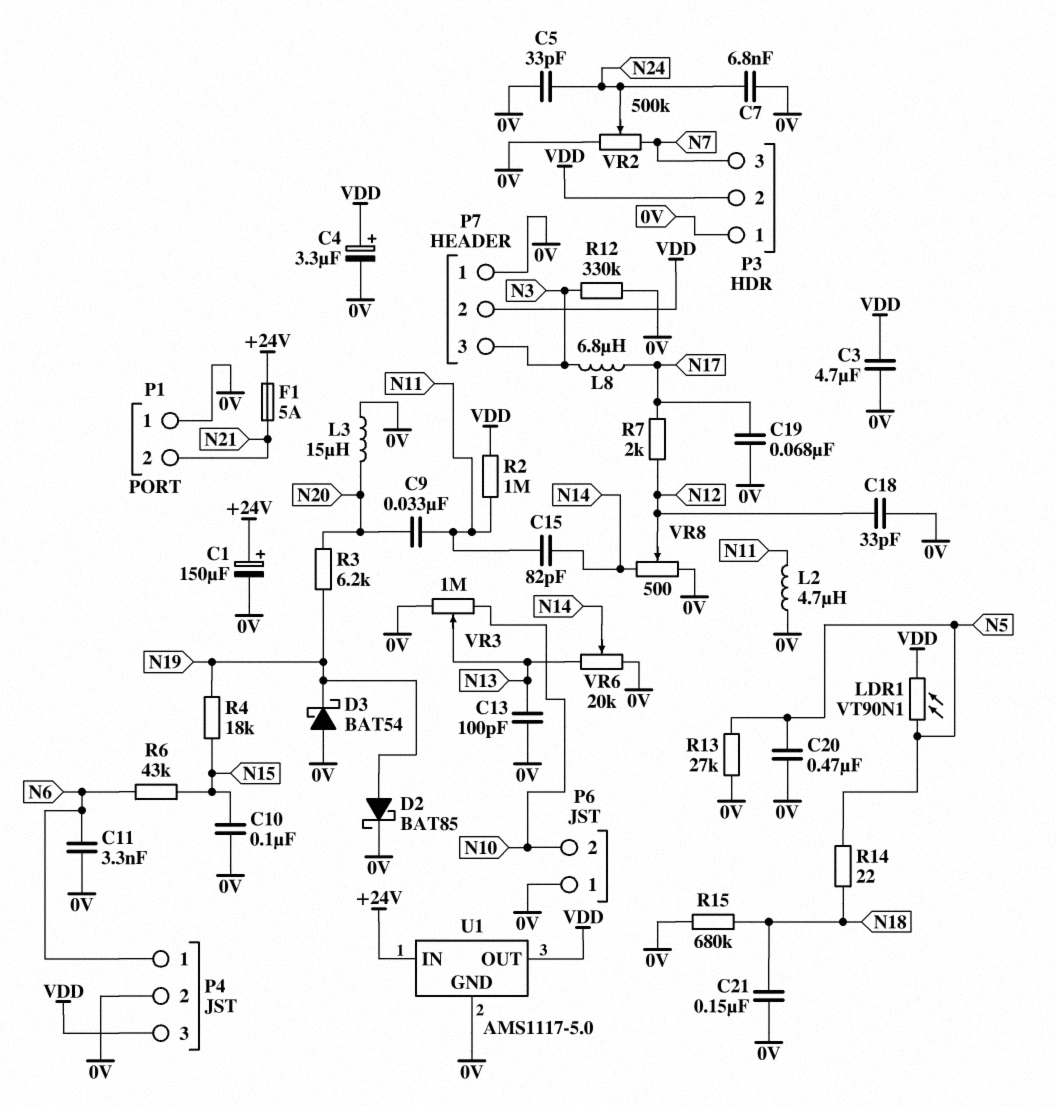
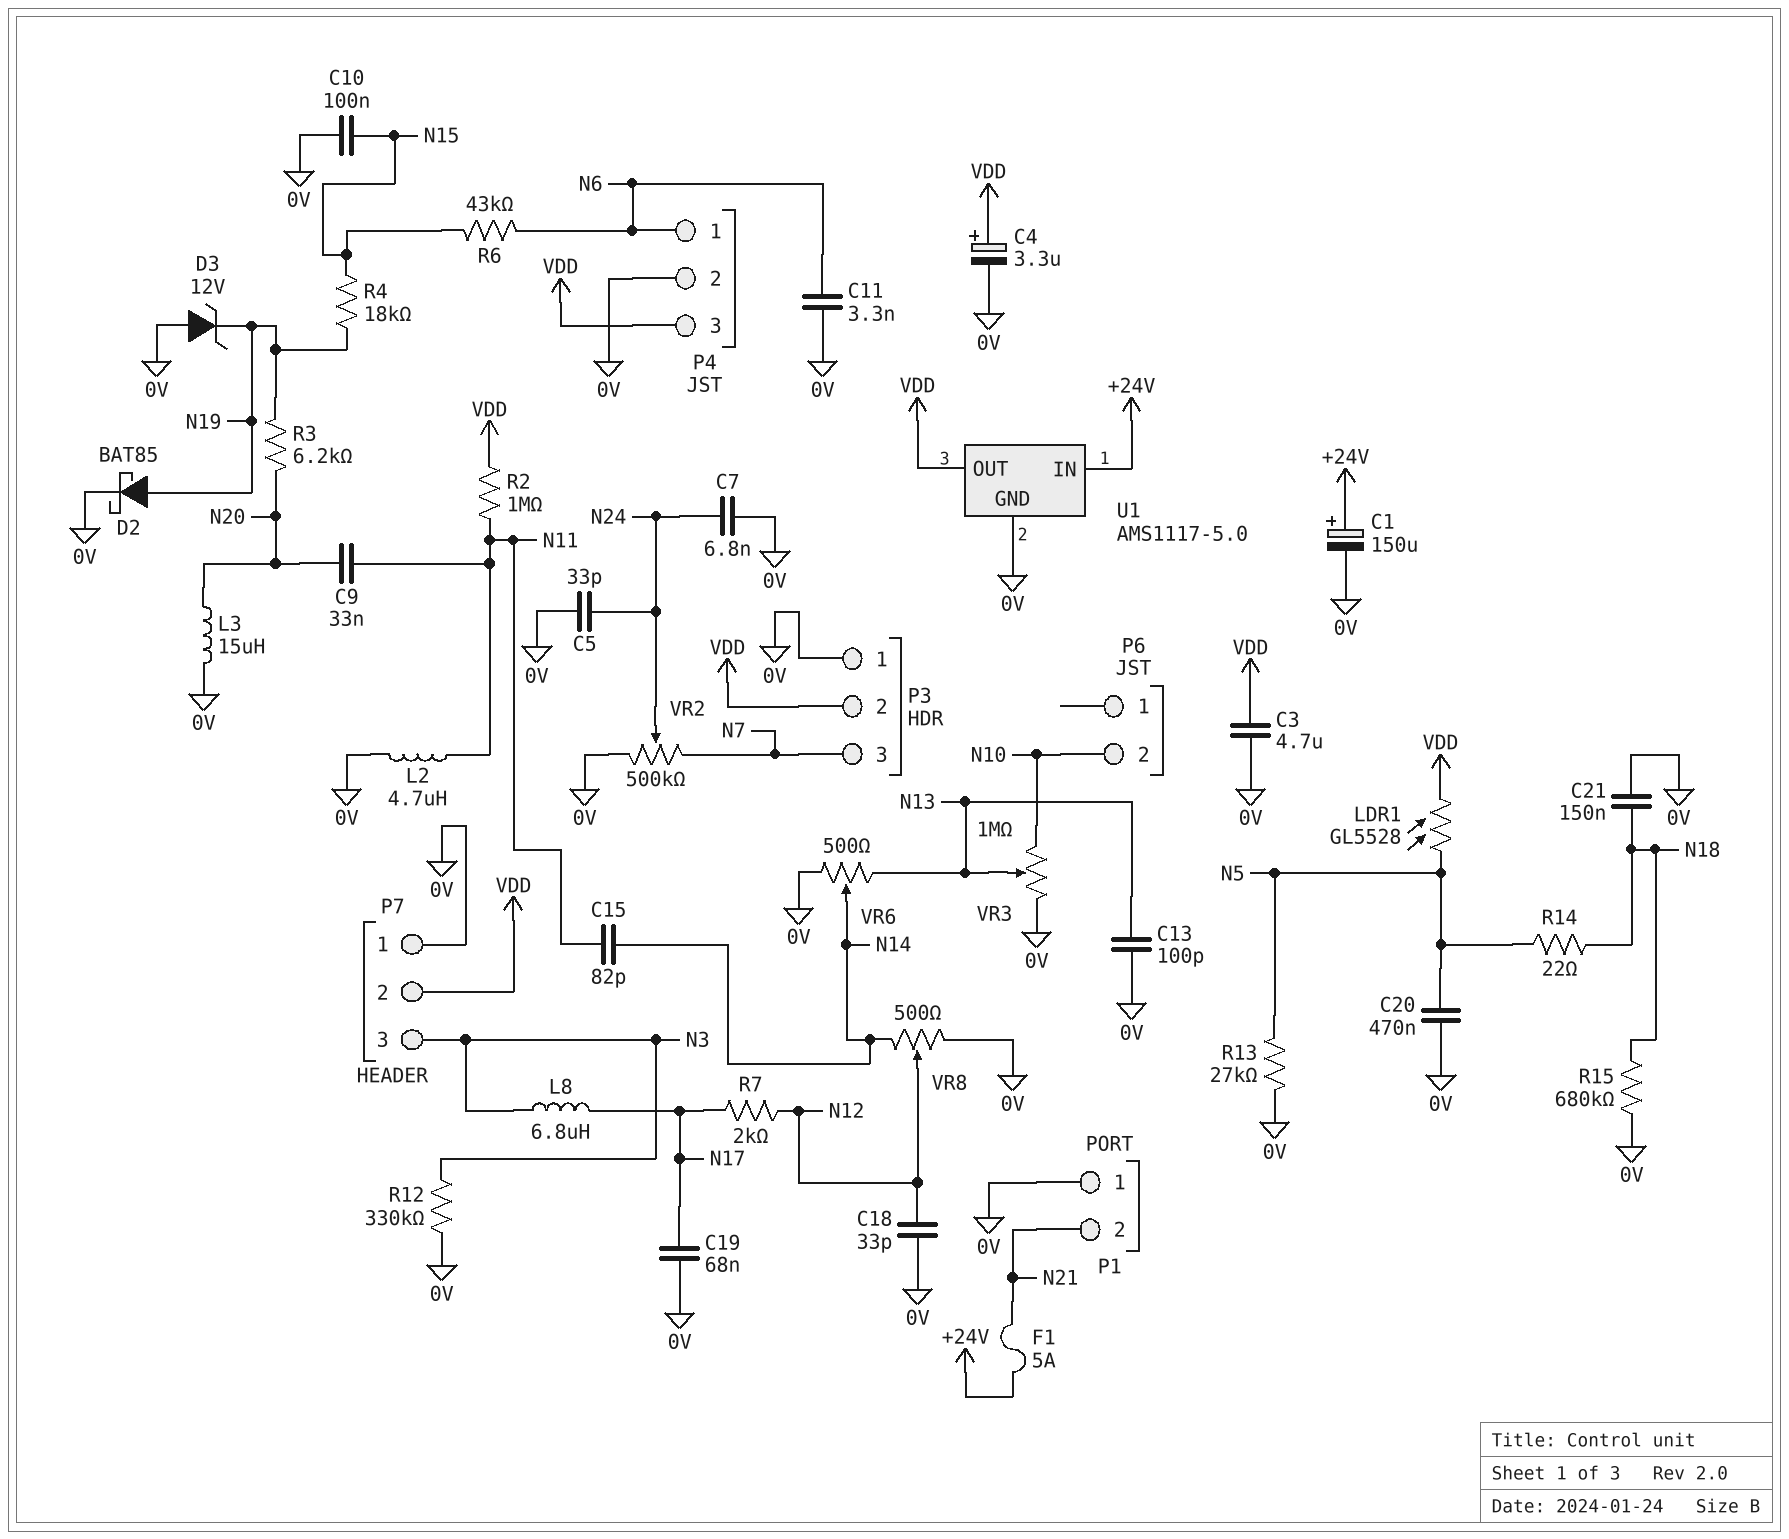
D3: schottky BAT54 (A 0V, K N19) -> zener 12V (A 0V, K N19)
LDR1: VT90N1 (N5, VDD) -> GL5528 (N5, VDD)
P6 pin 1: 0V -> none
VR6: 20k (0V, N13, wiper N14) -> 500 (0V, N13, wiper N14)

